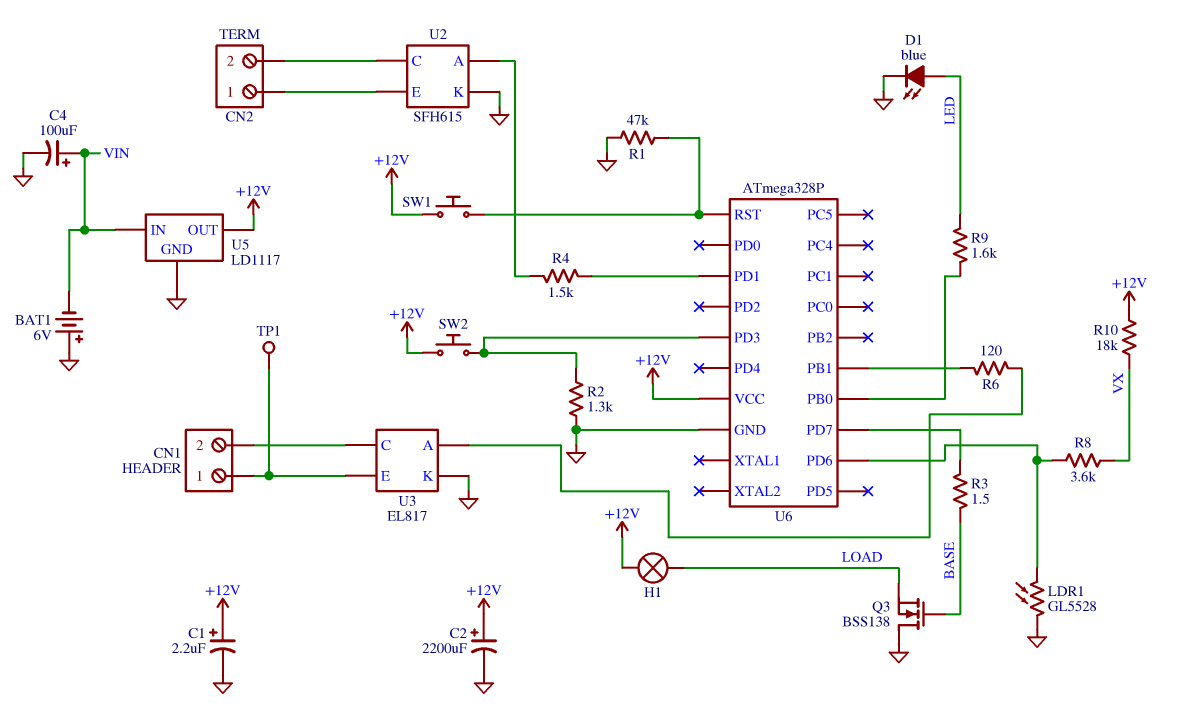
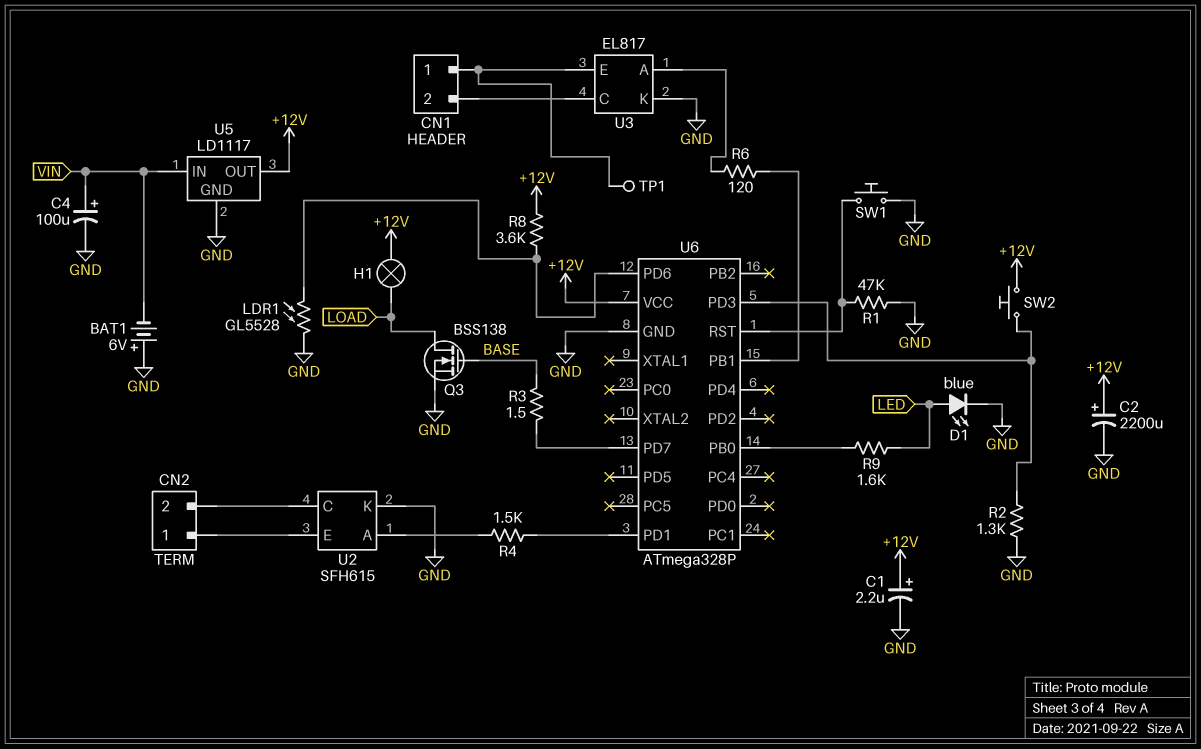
Q3: NMOS BSS138 (G BASE, D GND, S LOAD) -> NMOS BSS138 (G BASE, D LOAD, S GND)
R8: 3.6k (U6/PD6, VX) -> 3.6k (+12V, U6/PD6)
R10: 18k (+12V, VX) -> none
SW1: button (+12V, U6/RST) -> button (GND, U6/RST)

